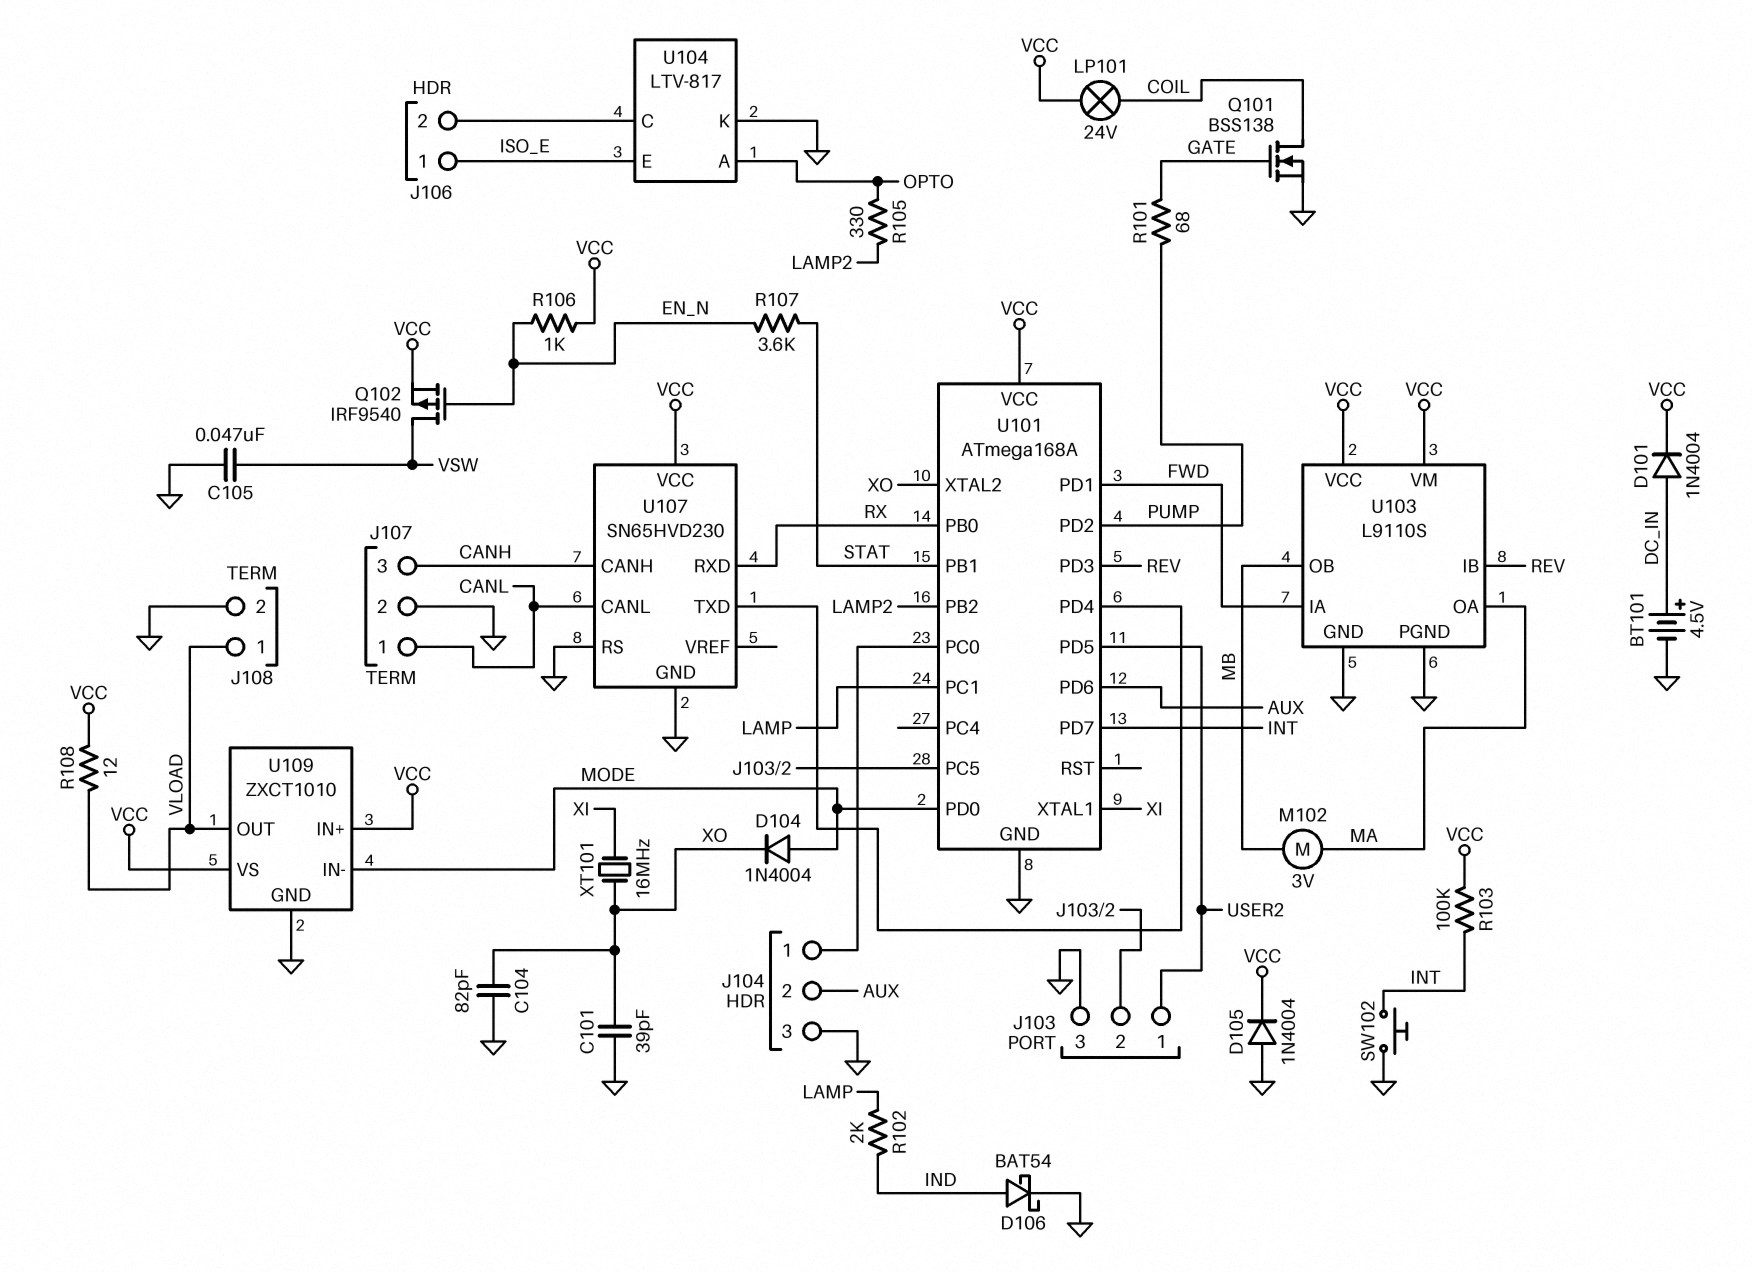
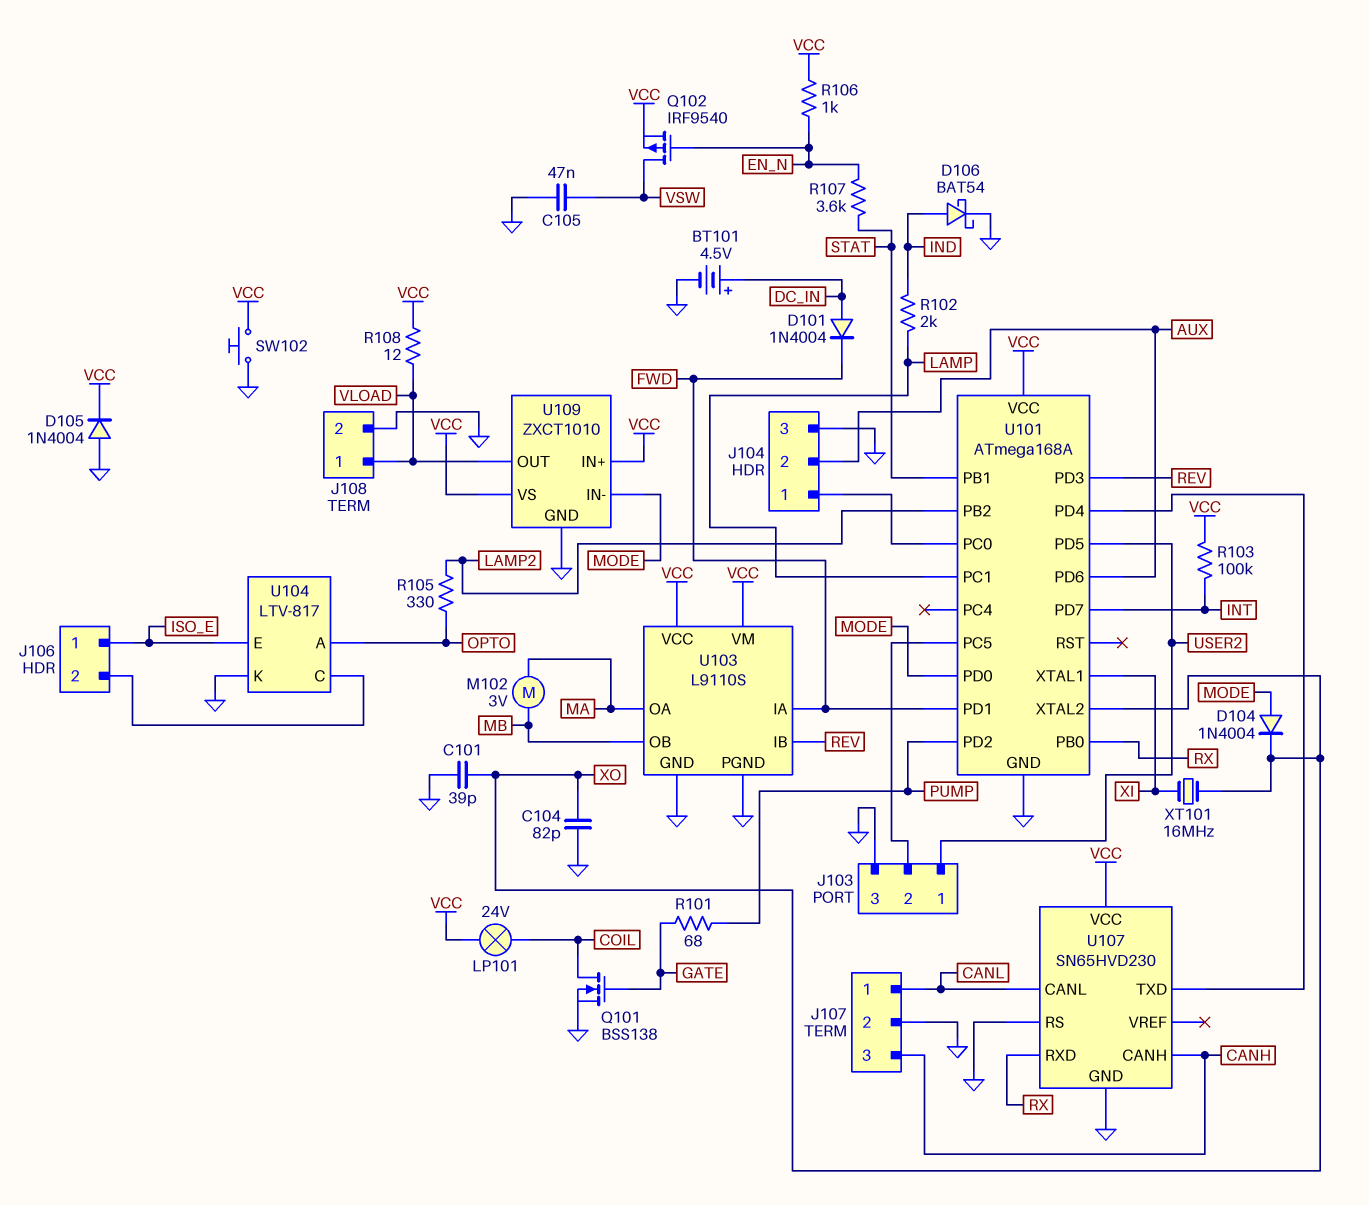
D101: diode 1N4004 (A DC_IN, K VCC) -> diode 1N4004 (A DC_IN, K FWD)
SW102: button (GND, INT) -> button (GND, VCC)

